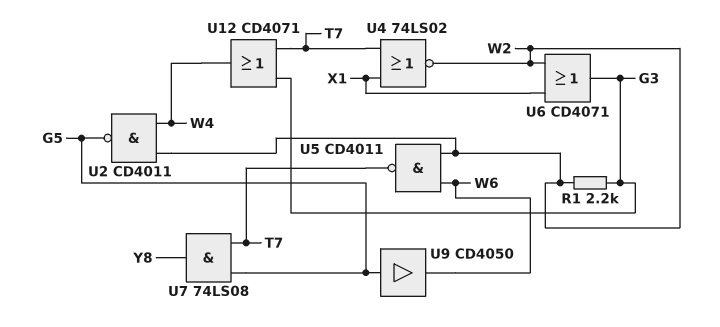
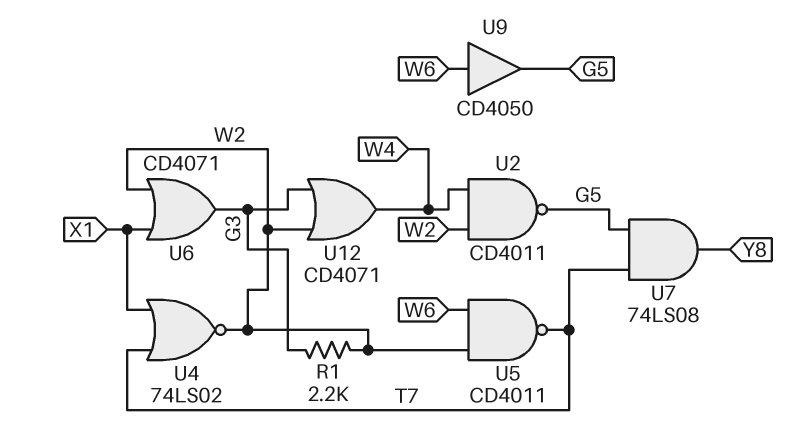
U9: buffer CD4050 (in G5, out W6) -> buffer CD4050 (in W6, out G5)
U12: OR CD4071 (in G3, in T7, out W4) -> OR CD4071 (in G3, in W2, out W4)

